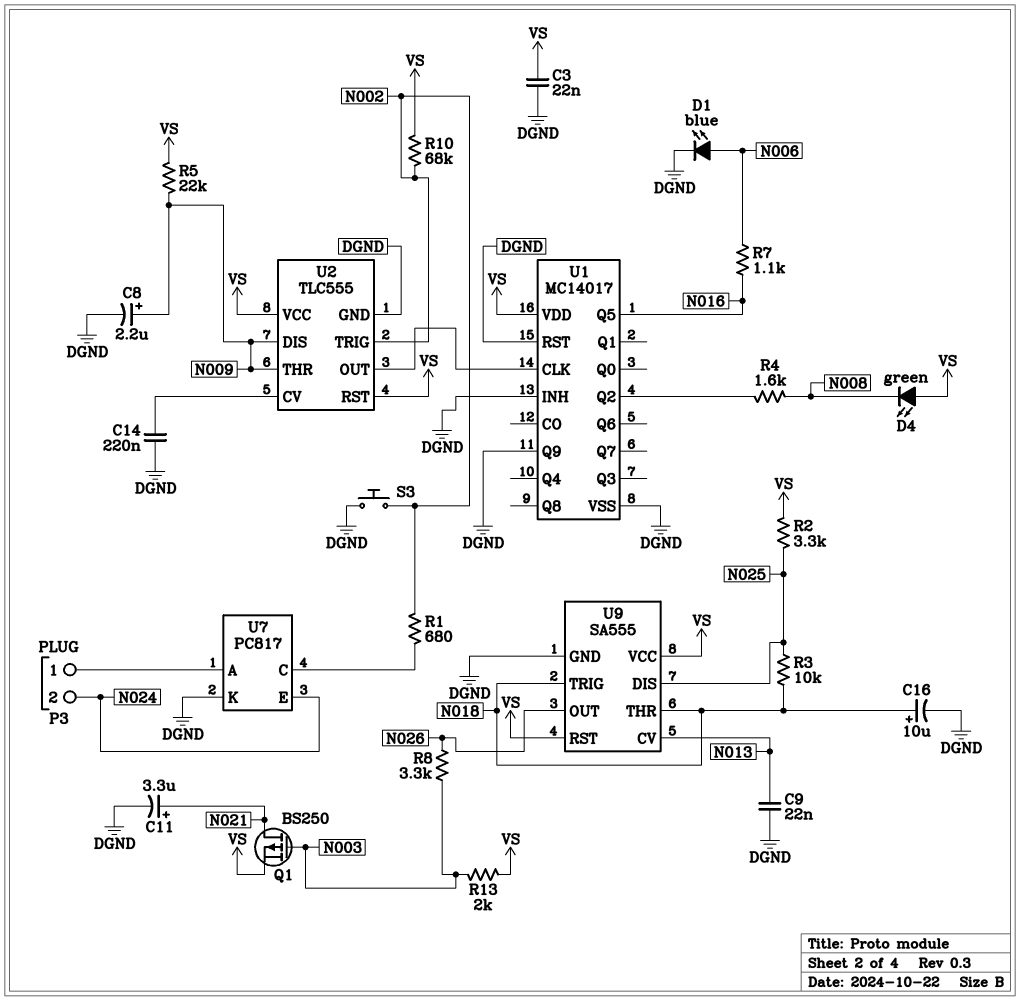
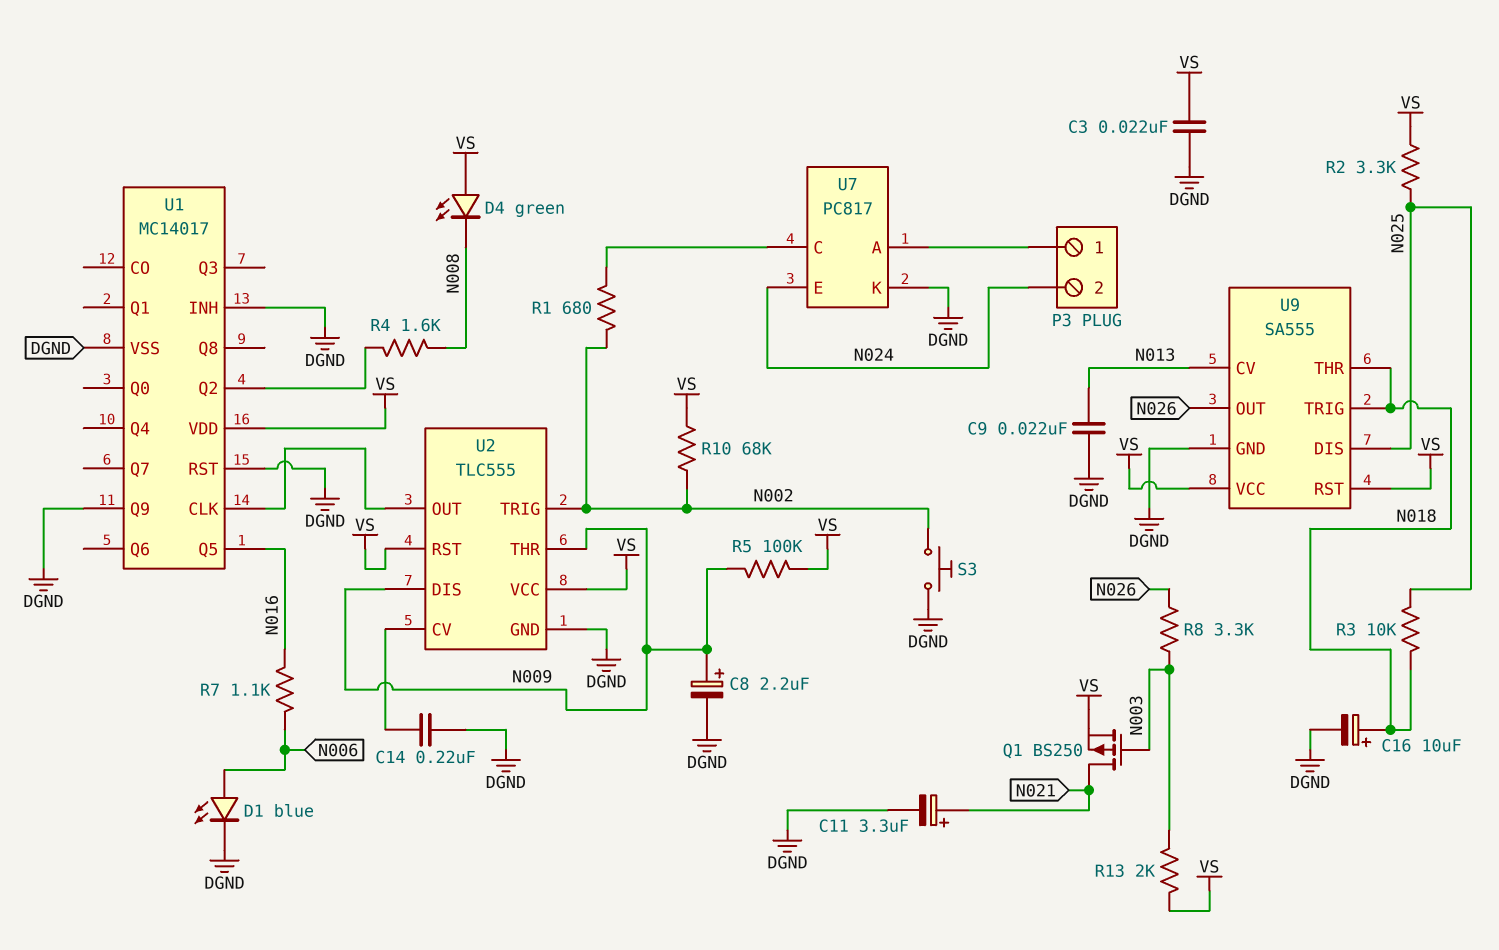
R5: 22k (N009, VS) -> 100k (N009, VS)

